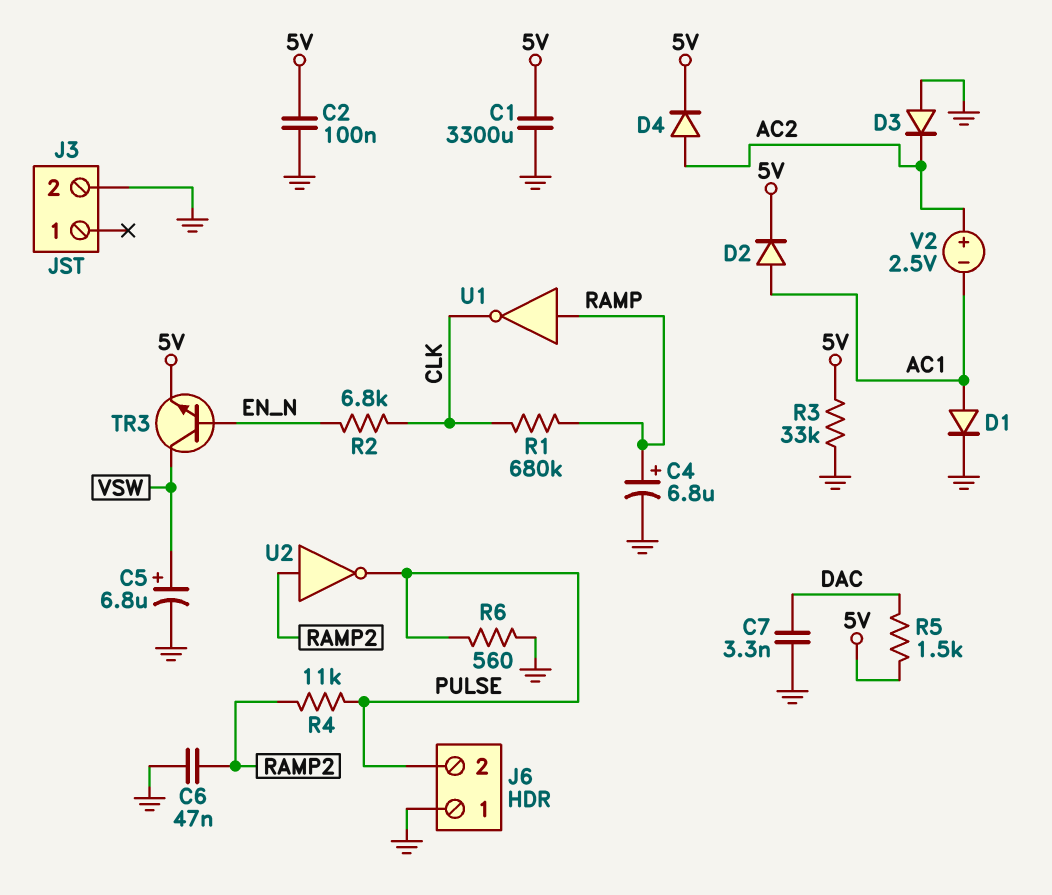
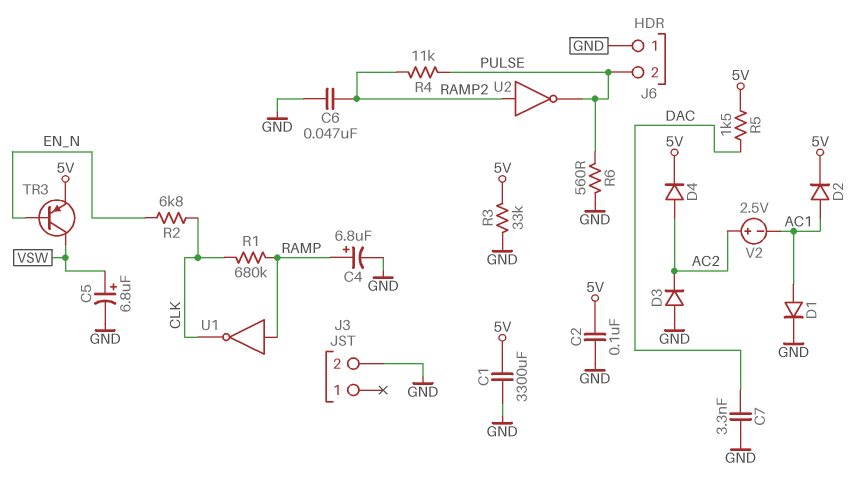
TR3: NPN (B EN_N, C VSW, E 5V) -> PNP (B EN_N, C VSW, E 5V)

